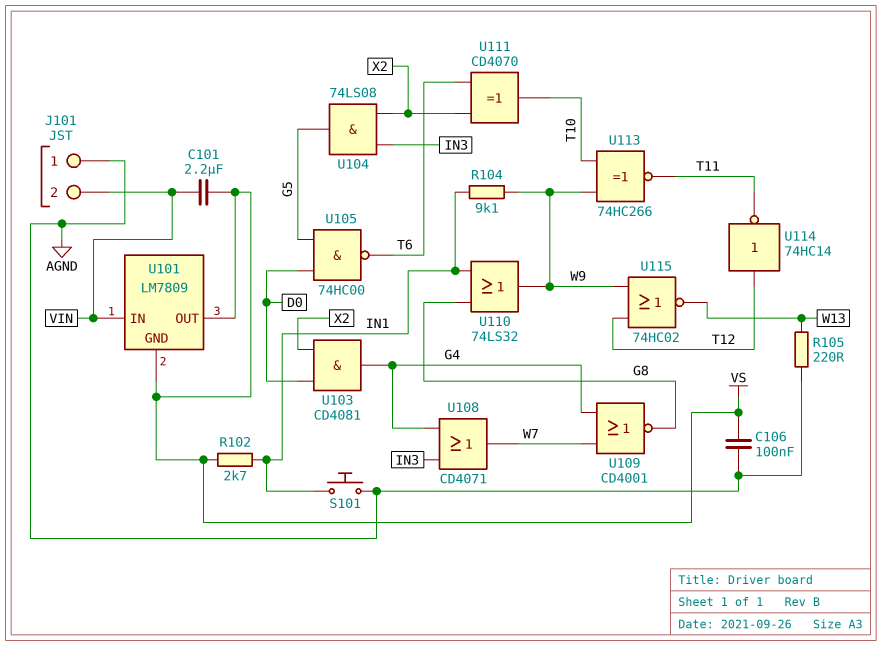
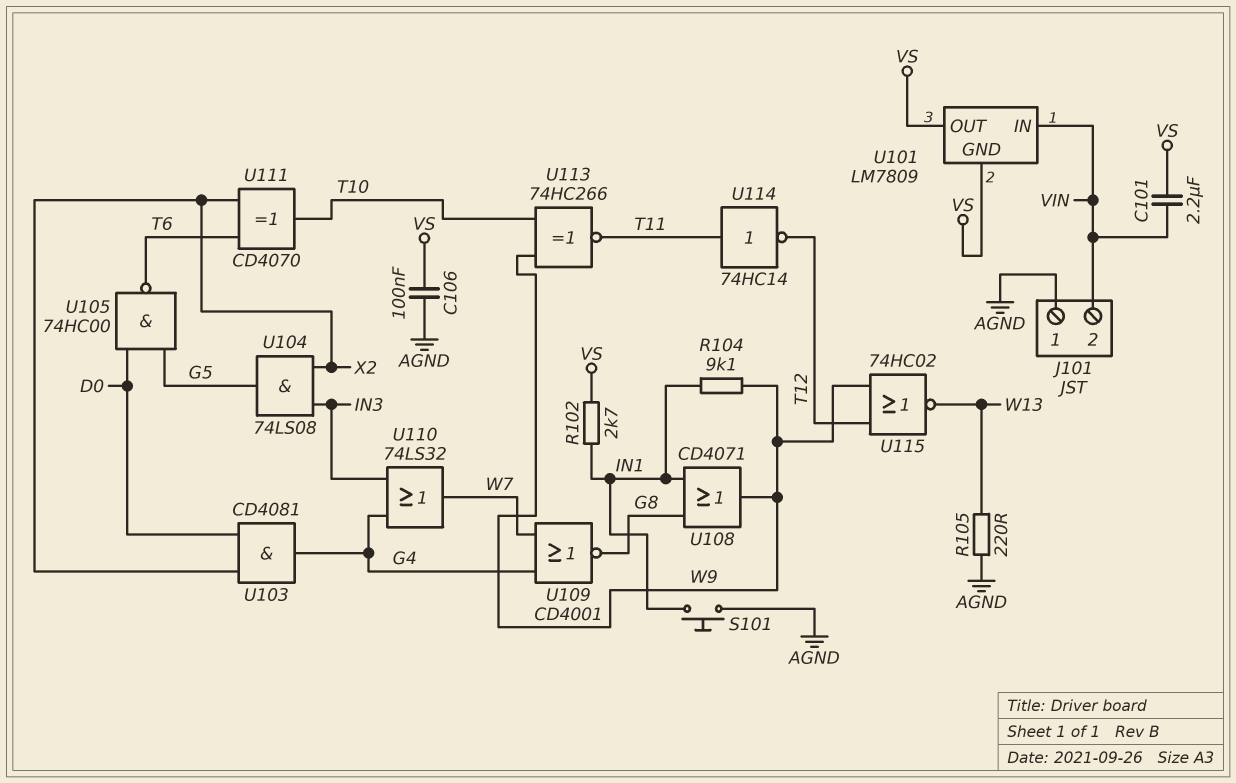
U108: OR CD4071 (in G4, in IN3, out W7) -> OR CD4071 (in G8, in IN1, out W9)
U110: OR 74LS32 (in G8, in IN1, out W9) -> OR 74LS32 (in G4, in IN3, out W7)
U114: NOT 74HC14 (in T12, out T11) -> NOT 74HC14 (in T11, out T12)

